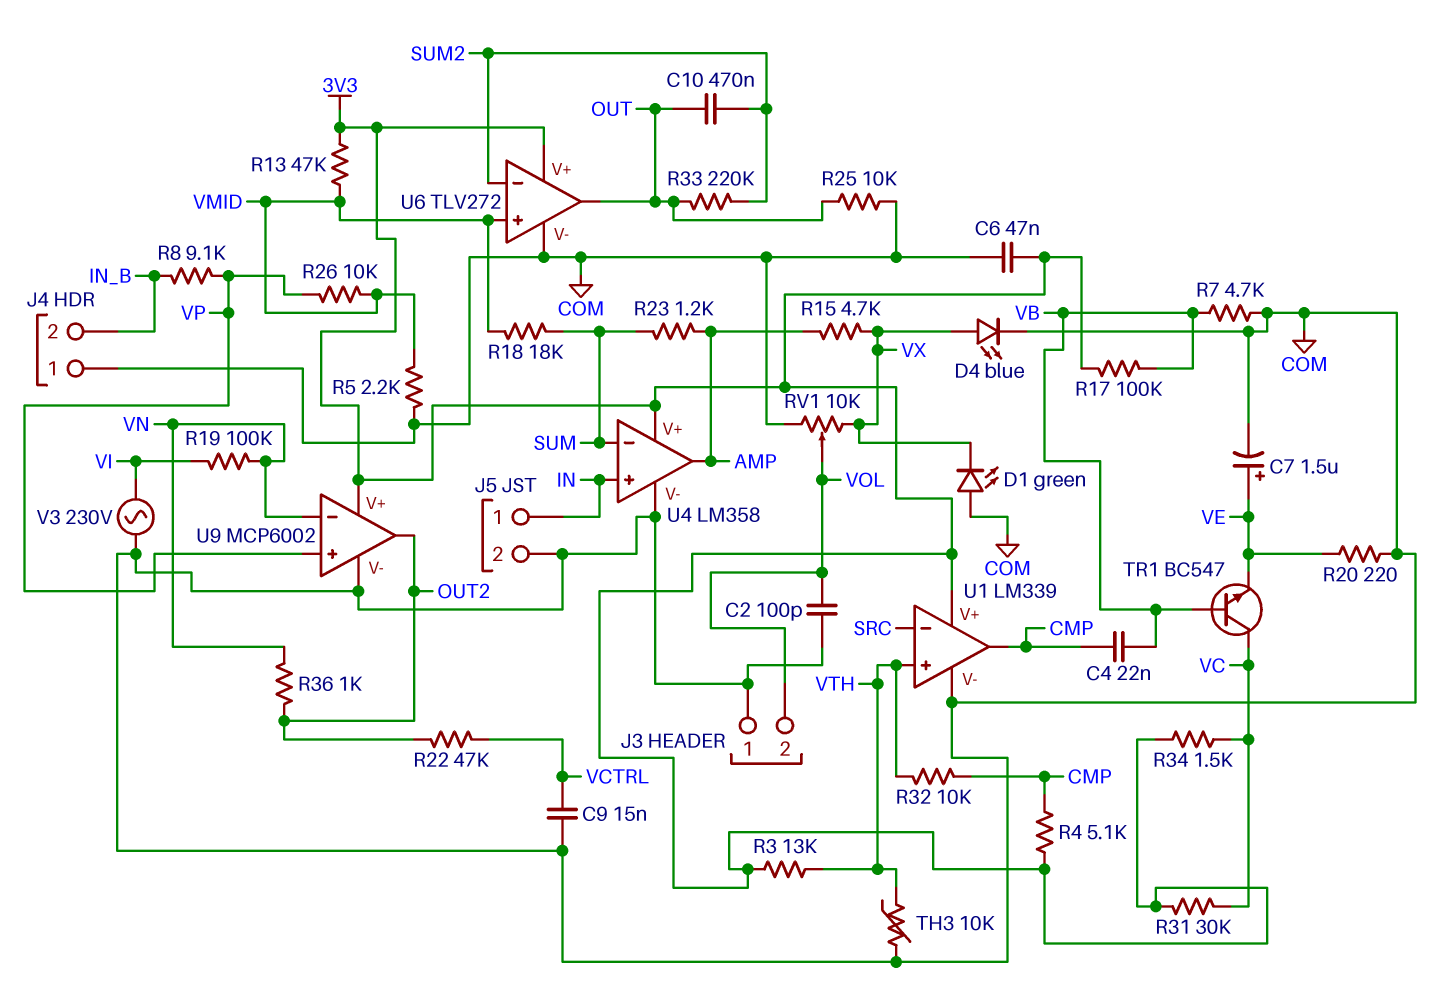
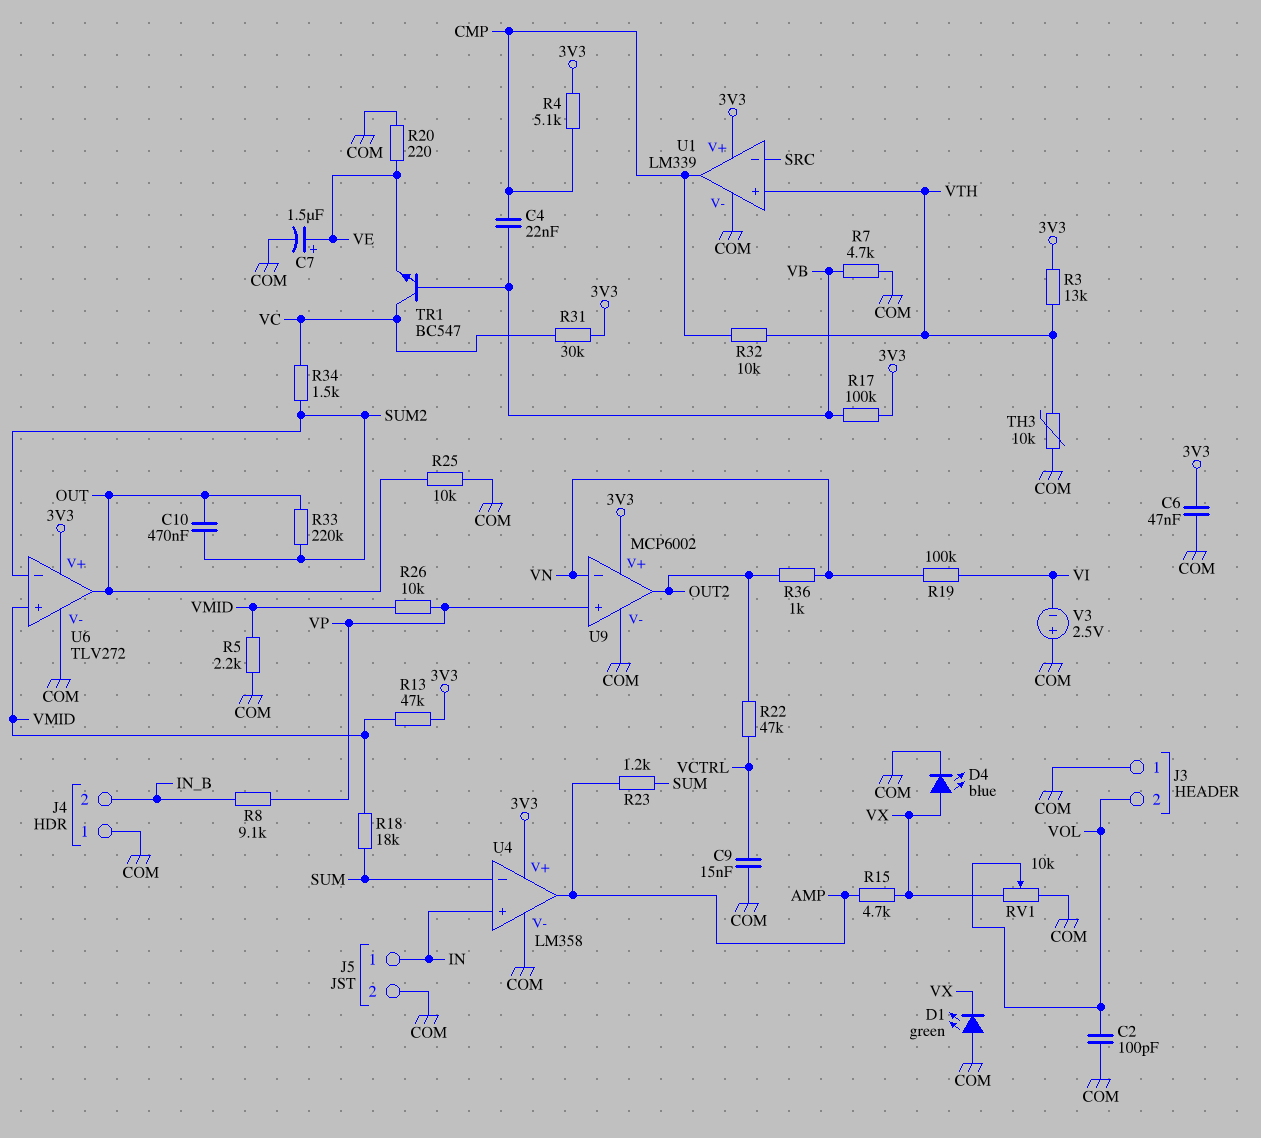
R34: 1.5k (3V3, VC) -> 1.5k (SUM2, VC)
V3: AC 230V (COM, VI) -> 2.5V (plus COM, minus VI)

